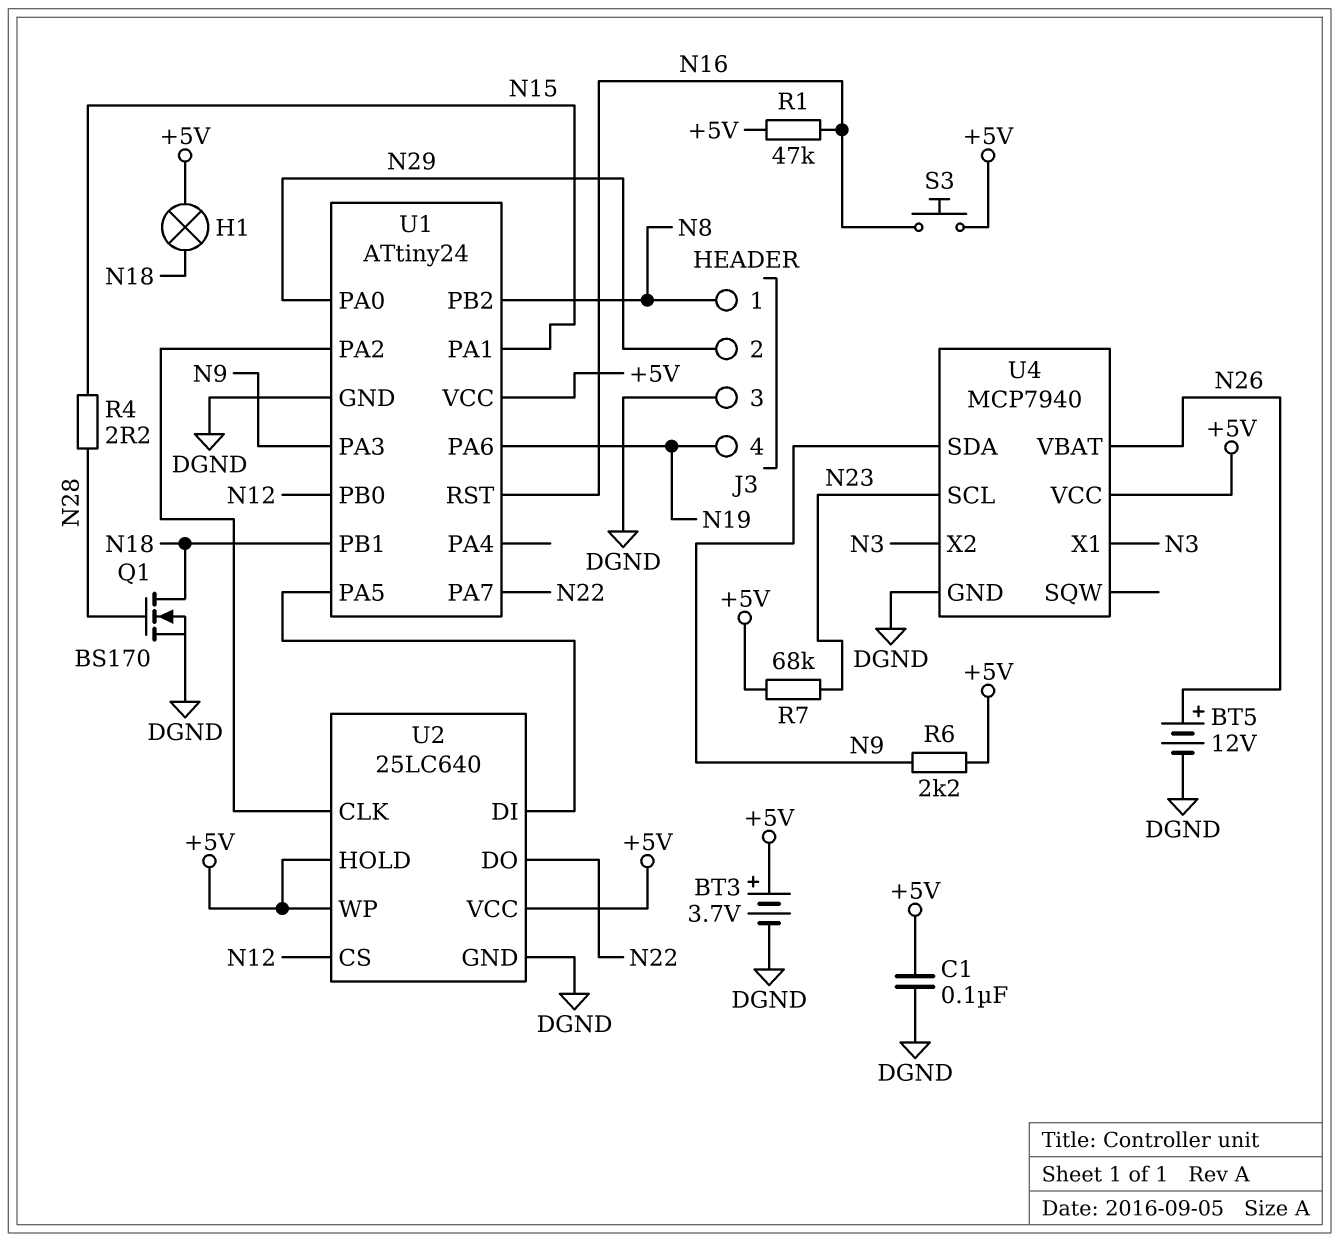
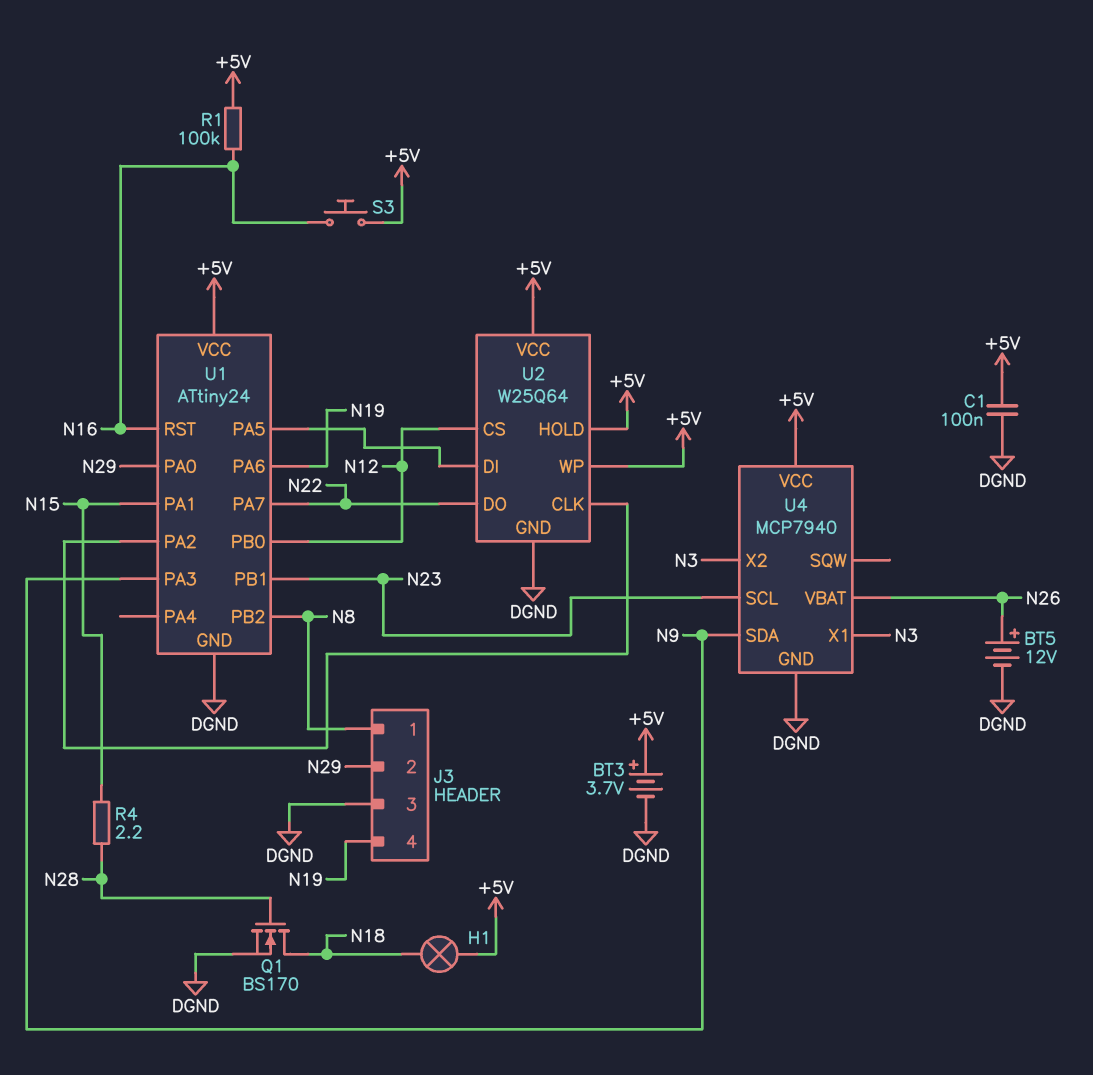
R1: 47k (+5V, N16) -> 100k (+5V, N16)
R6: 2.2k (+5V, N9) -> none
R7: 68k (+5V, N23) -> none
U1 pin PB1: N18 -> N23
U2: 25LC640 -> W25Q64

